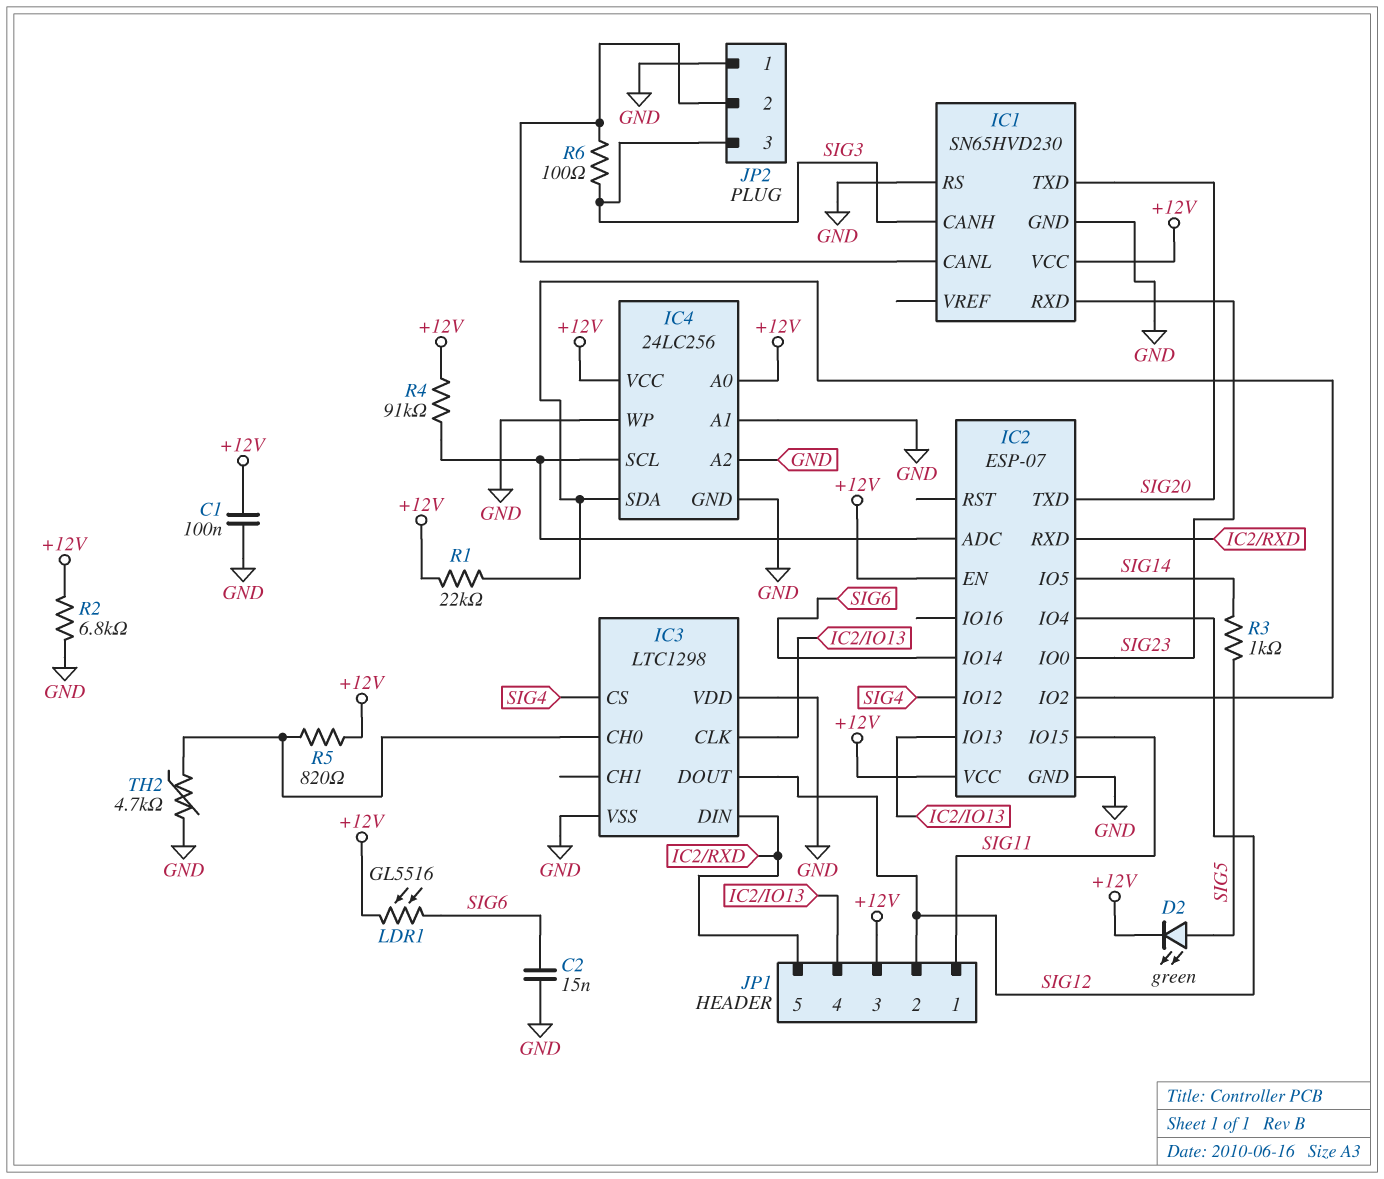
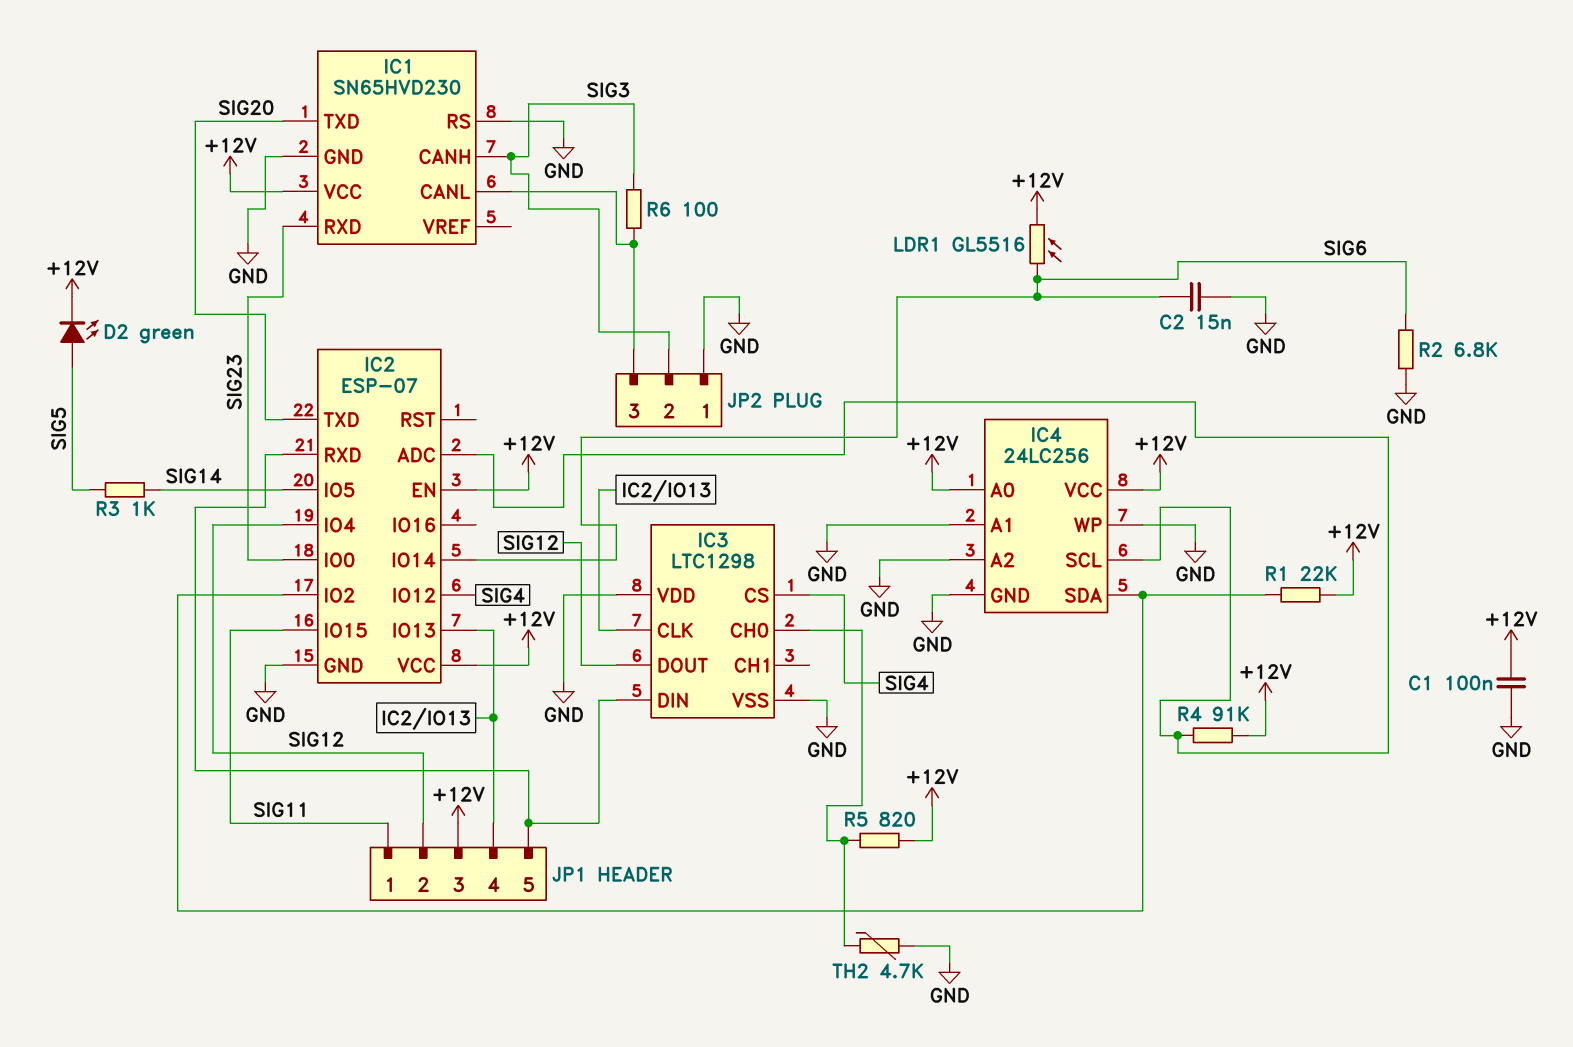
JP2 pin 2: IC1/CANL -> SIG3
JP2 pin 3: SIG3 -> IC1/CANL
R2: 6.8k (+12V, GND) -> 6.8k (GND, SIG6)

